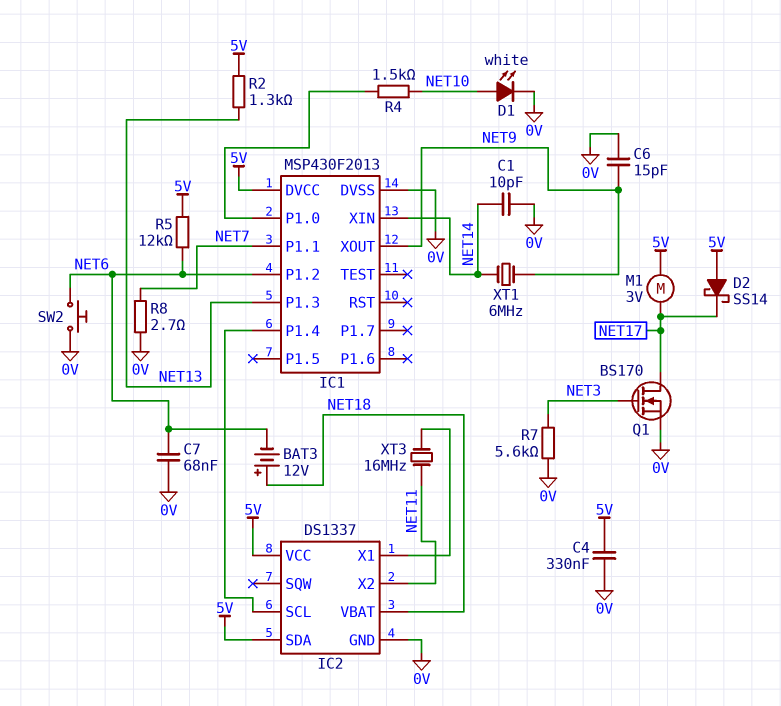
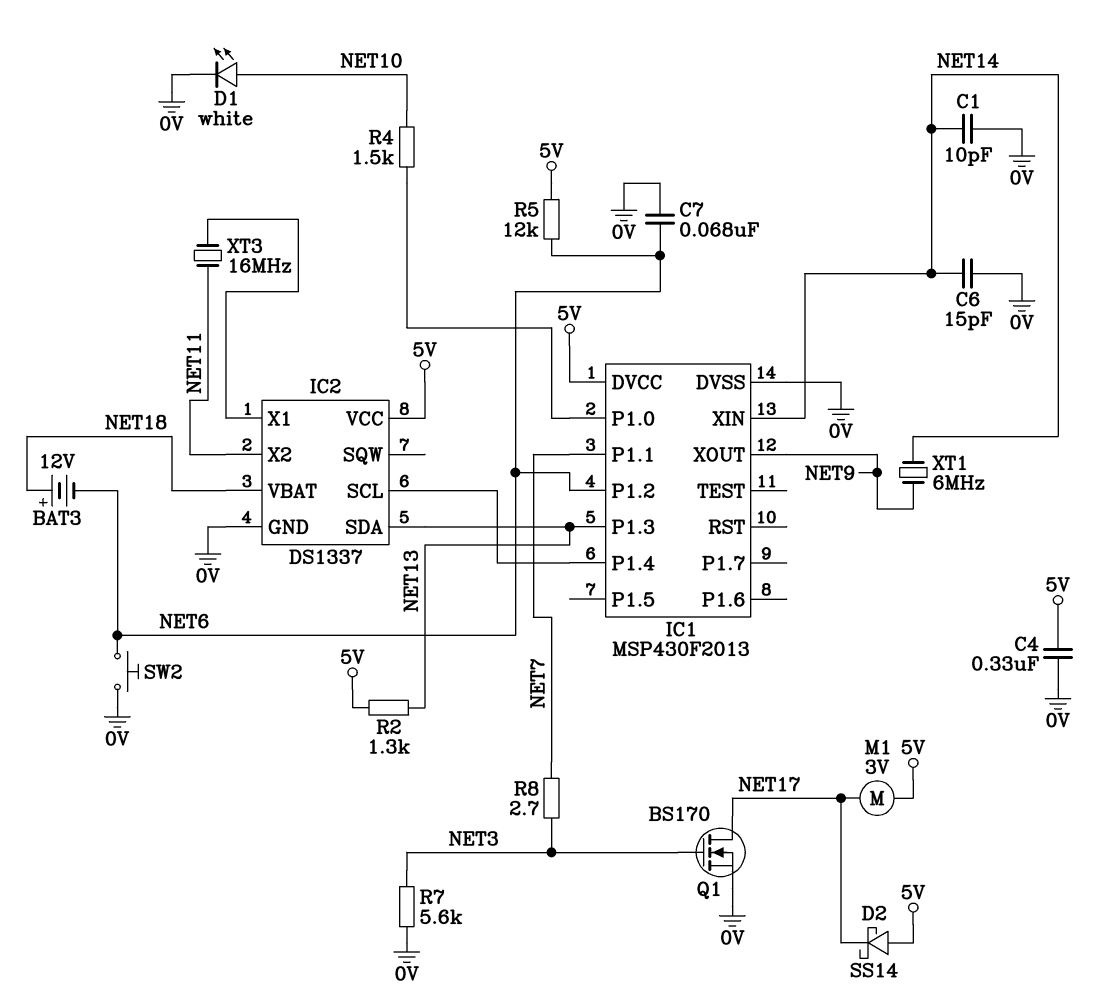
C6: 15pF (0V, NET9) -> 15pF (0V, NET14)
IC2 pin SDA: 5V -> NET13
R8: 2.7 (0V, NET7) -> 2.7 (NET3, NET7)

